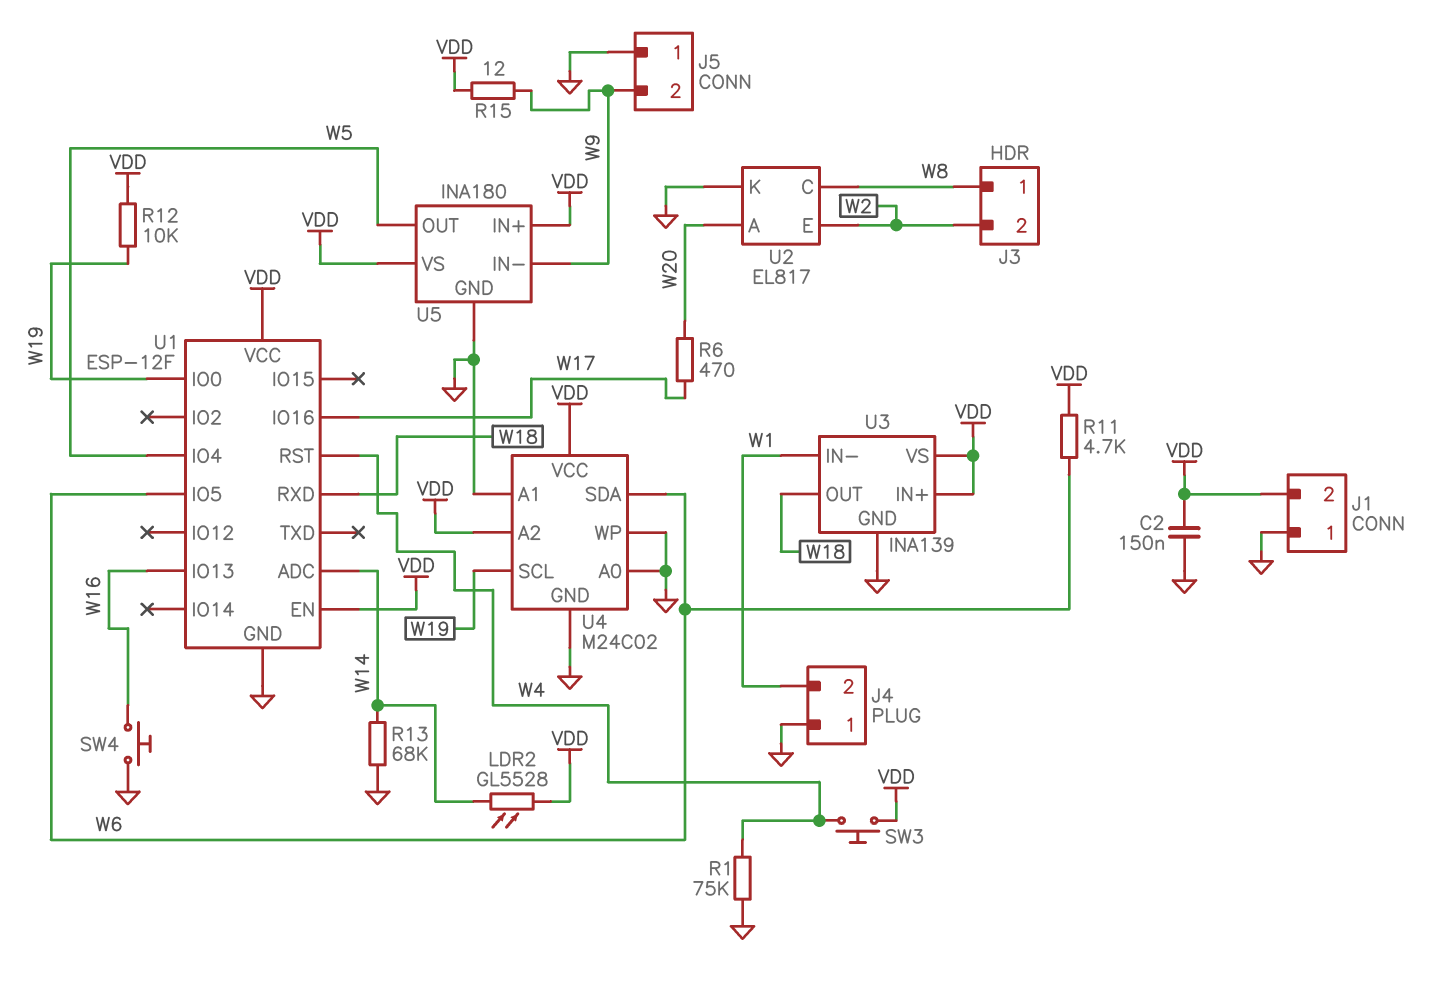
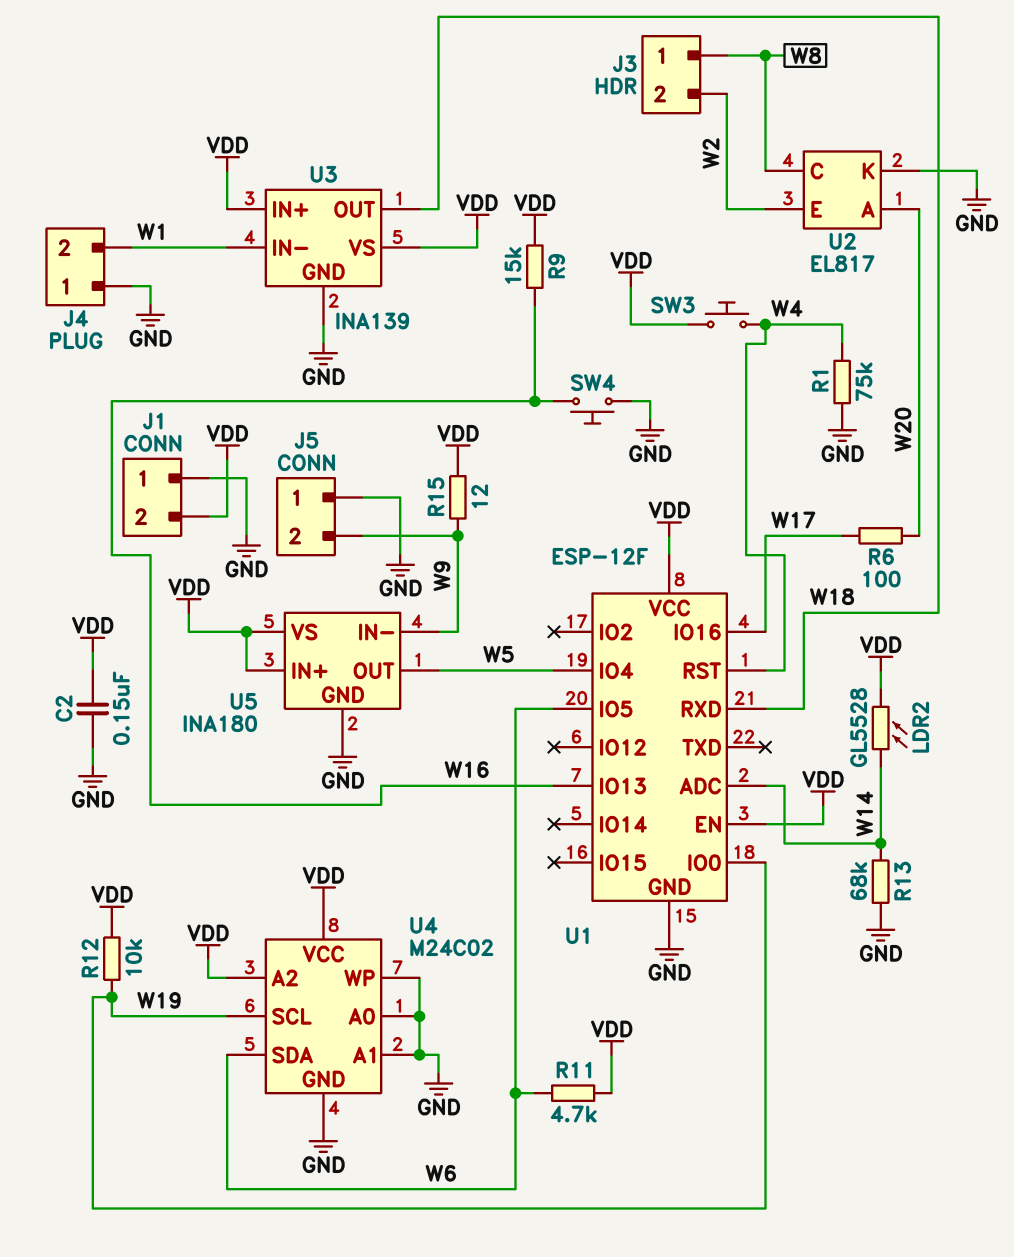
R6: 470 (W17, W20) -> 100 (W17, W20)
R9: none -> 15k (VDD, W16)

